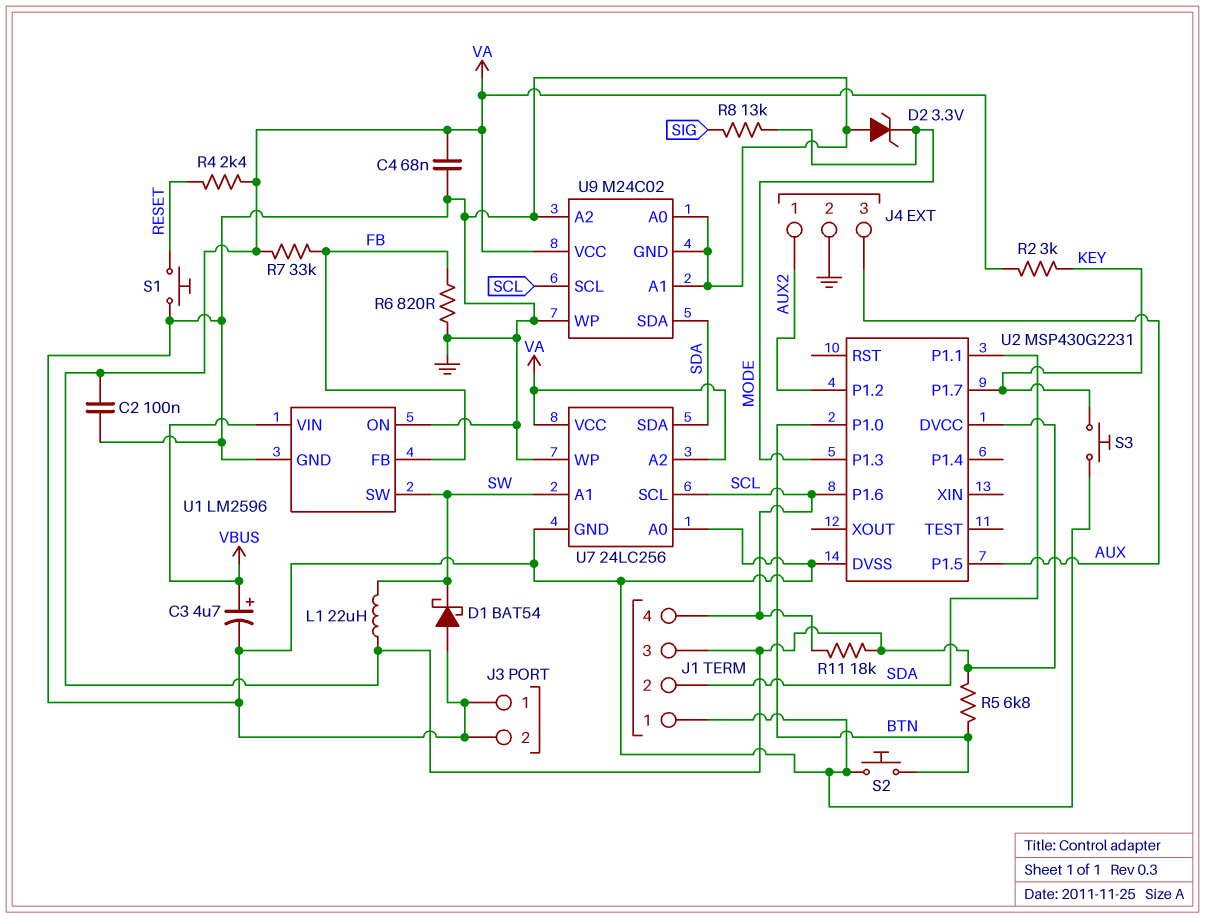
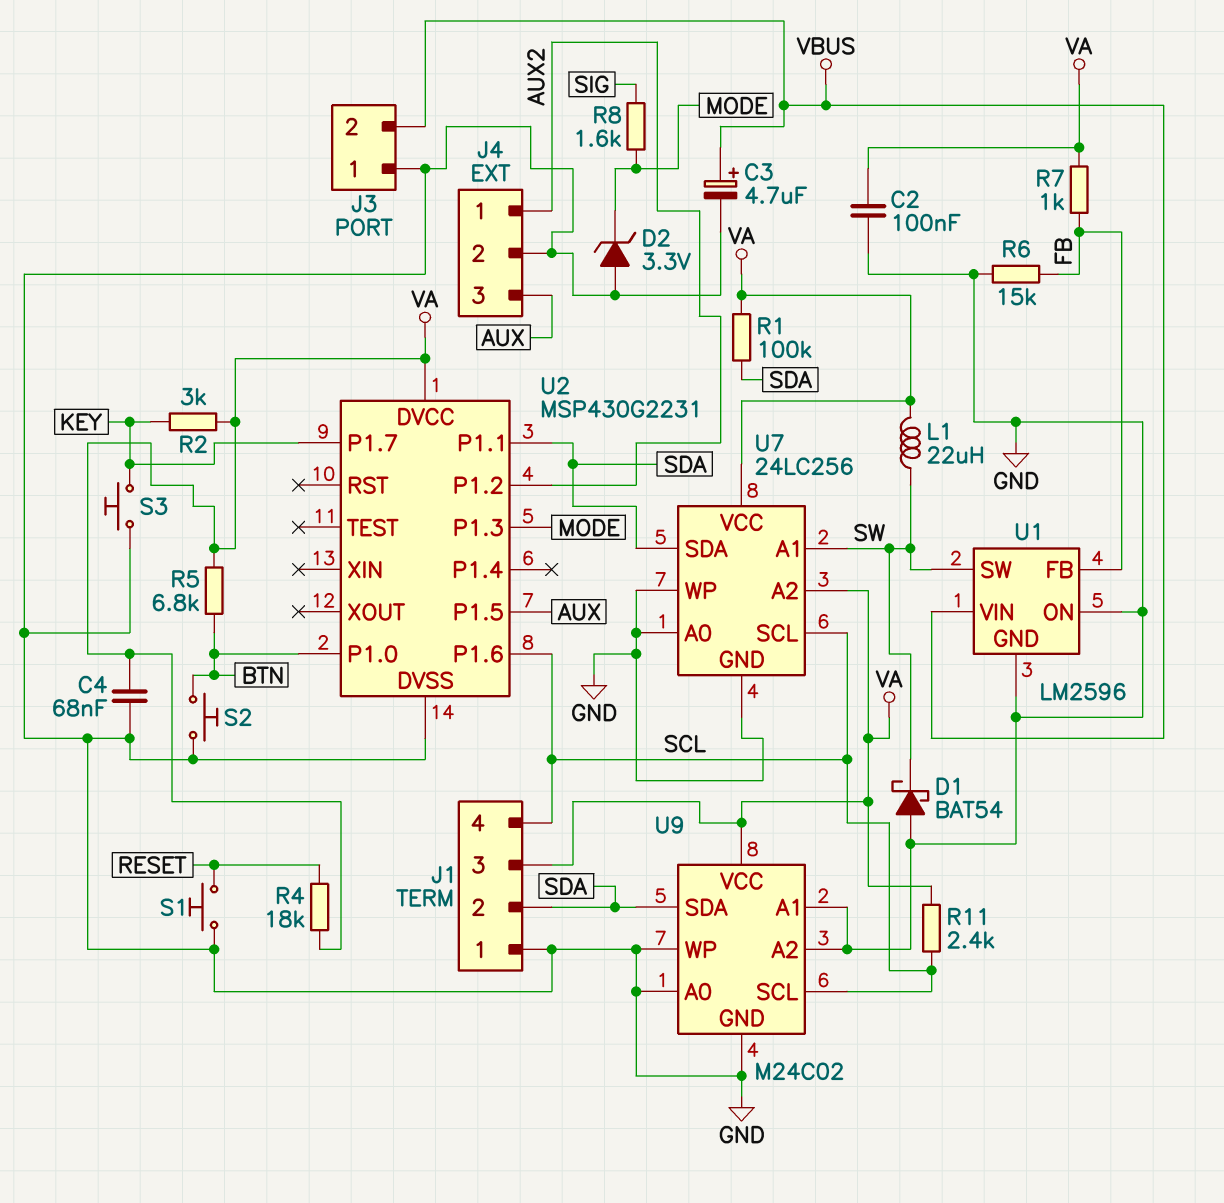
J3 pin 2: GND -> VBUS
R1: none -> 100k (SDA, VA)
R4: 2.4k (RESET, VA) -> 18k (RESET, VA)
R6: 820 (FB, GND) -> 15k (FB, GND)
R7: 33k (FB, VA) -> 1k (FB, VA)
R8: 13k (MODE, SIG) -> 1.6k (MODE, SIG)
R11: 18k (SCL, VA) -> 2.4k (SCL, VA)

